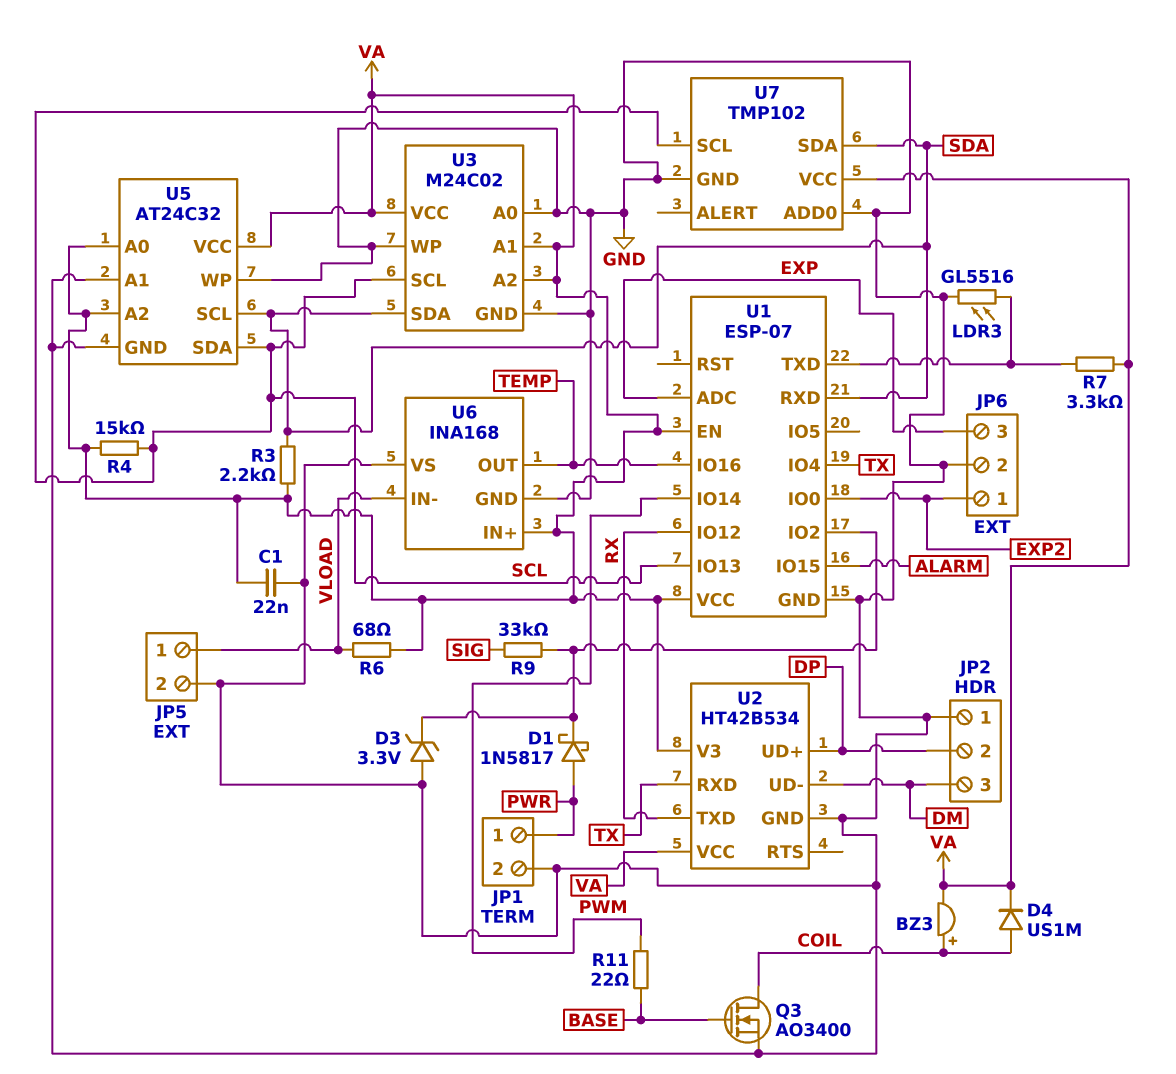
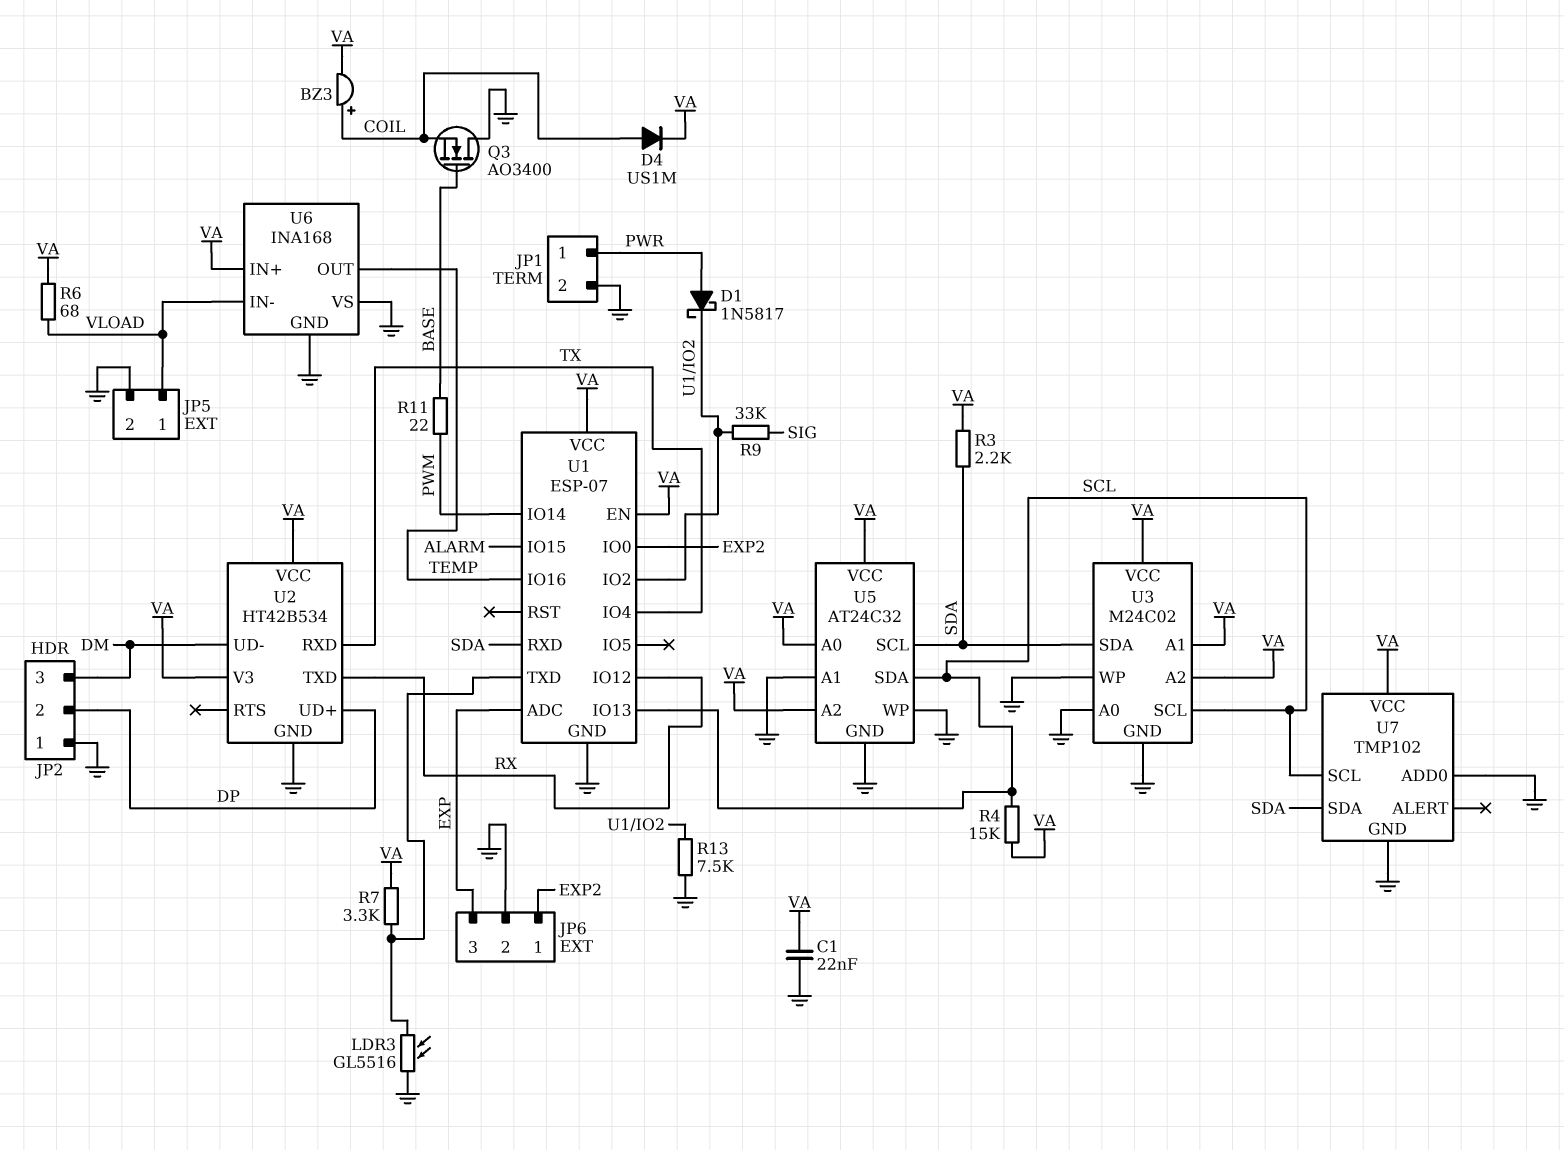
D3: zener 3.3V (A GND, K U1/IO2) -> none
Q3: NMOS AO3400 (G BASE, D COIL, S GND) -> NMOS AO3400 (G BASE, D GND, S COIL)
R13: none -> 7.5k (GND, U1/IO2)

